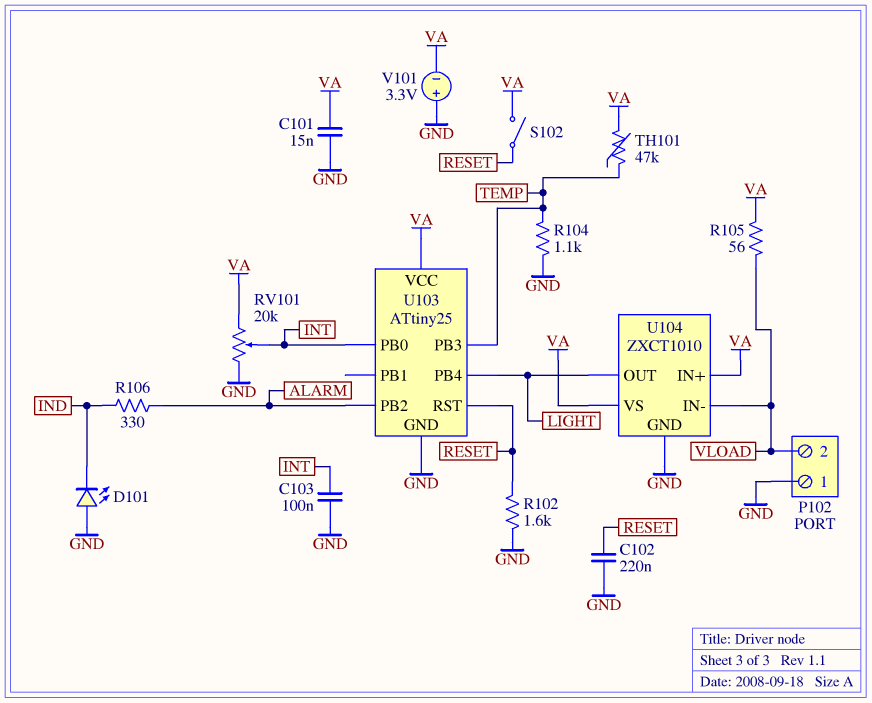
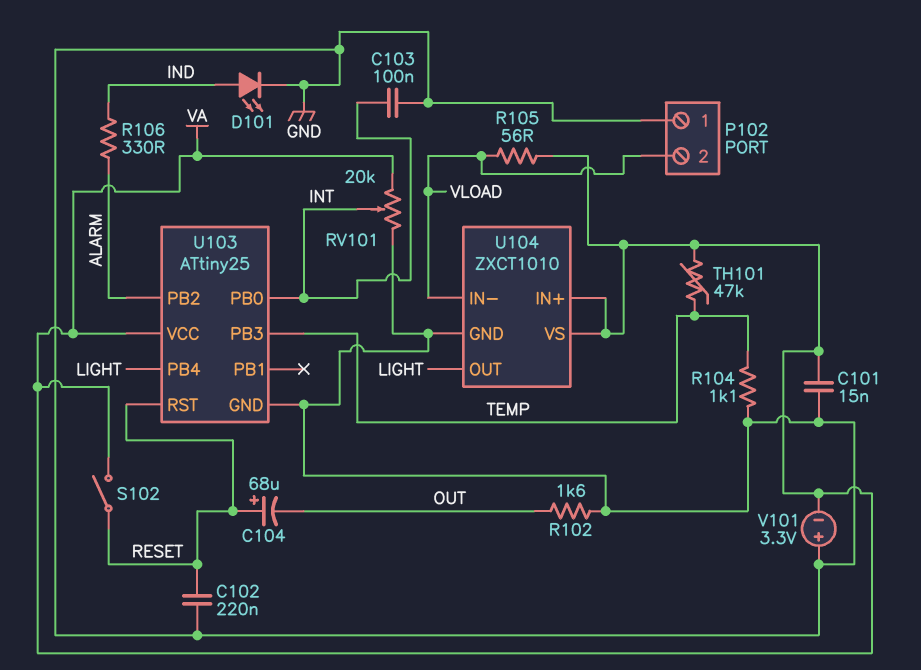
C104: none -> 68uF (plus RESET, minus OUT)
D101: LED (A GND, K IND) -> LED (A IND, K GND)
R102: 1.6k (GND, RESET) -> 1.6k (GND, OUT)

